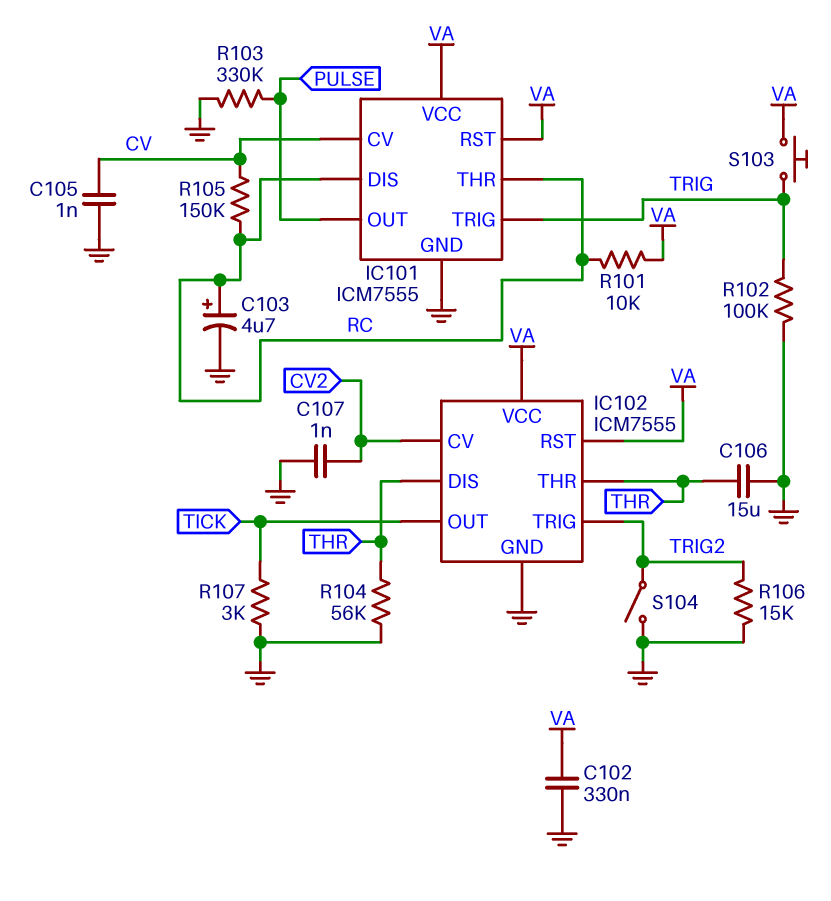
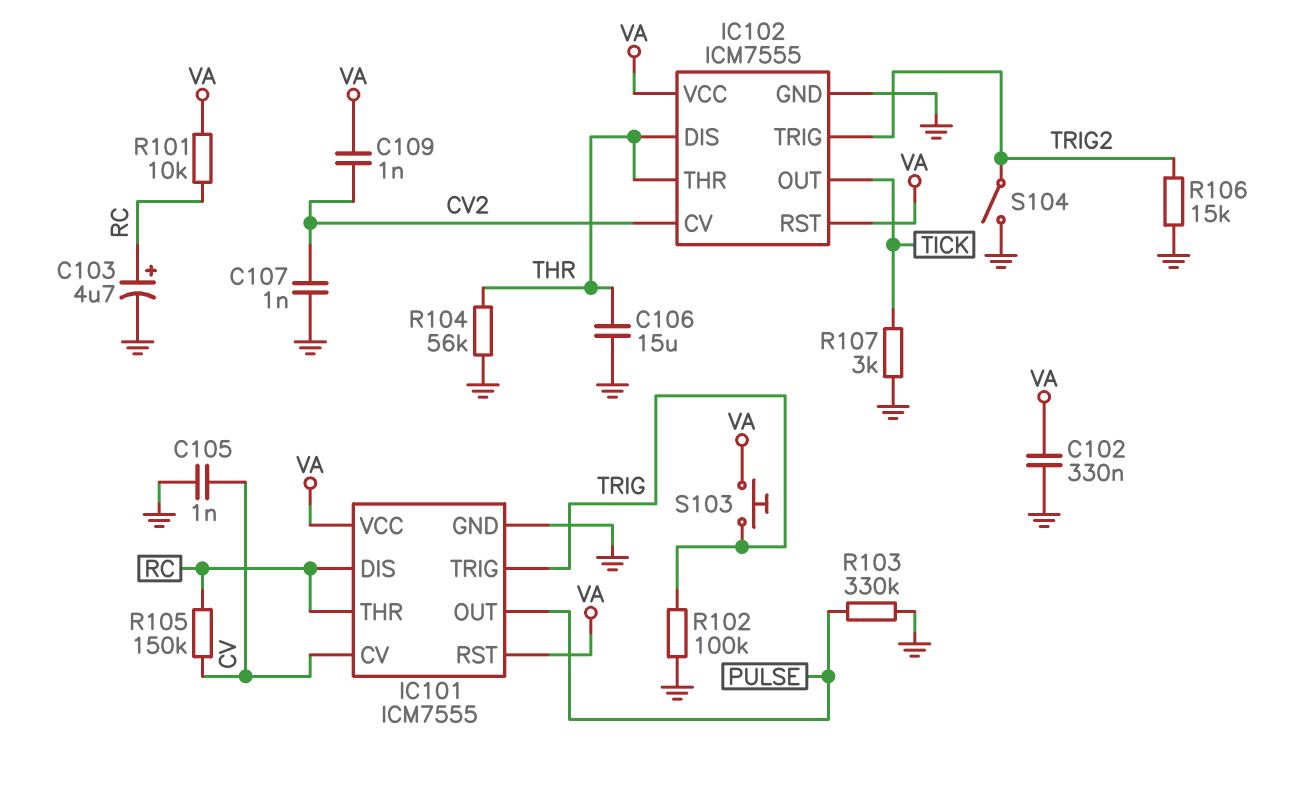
C109: none -> 1nF (CV2, VA)

